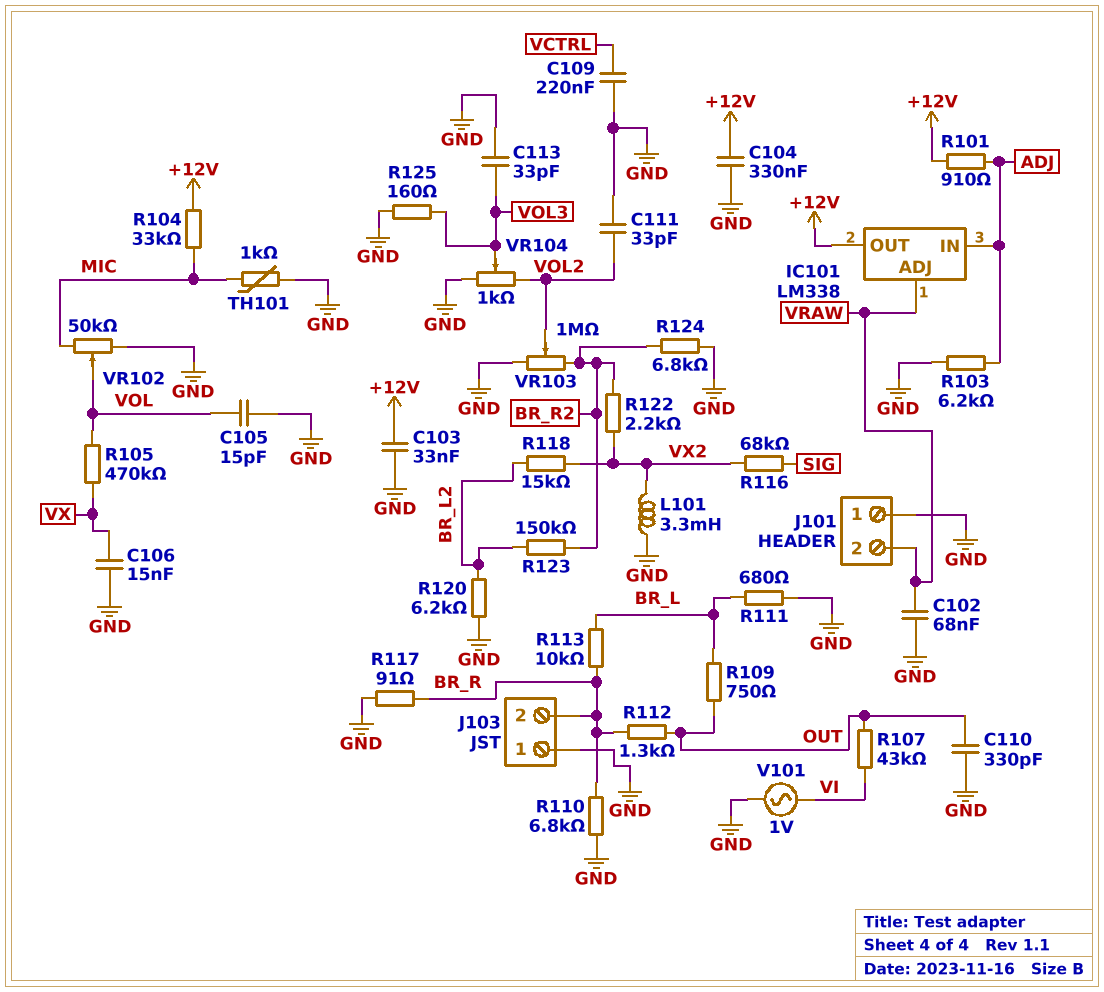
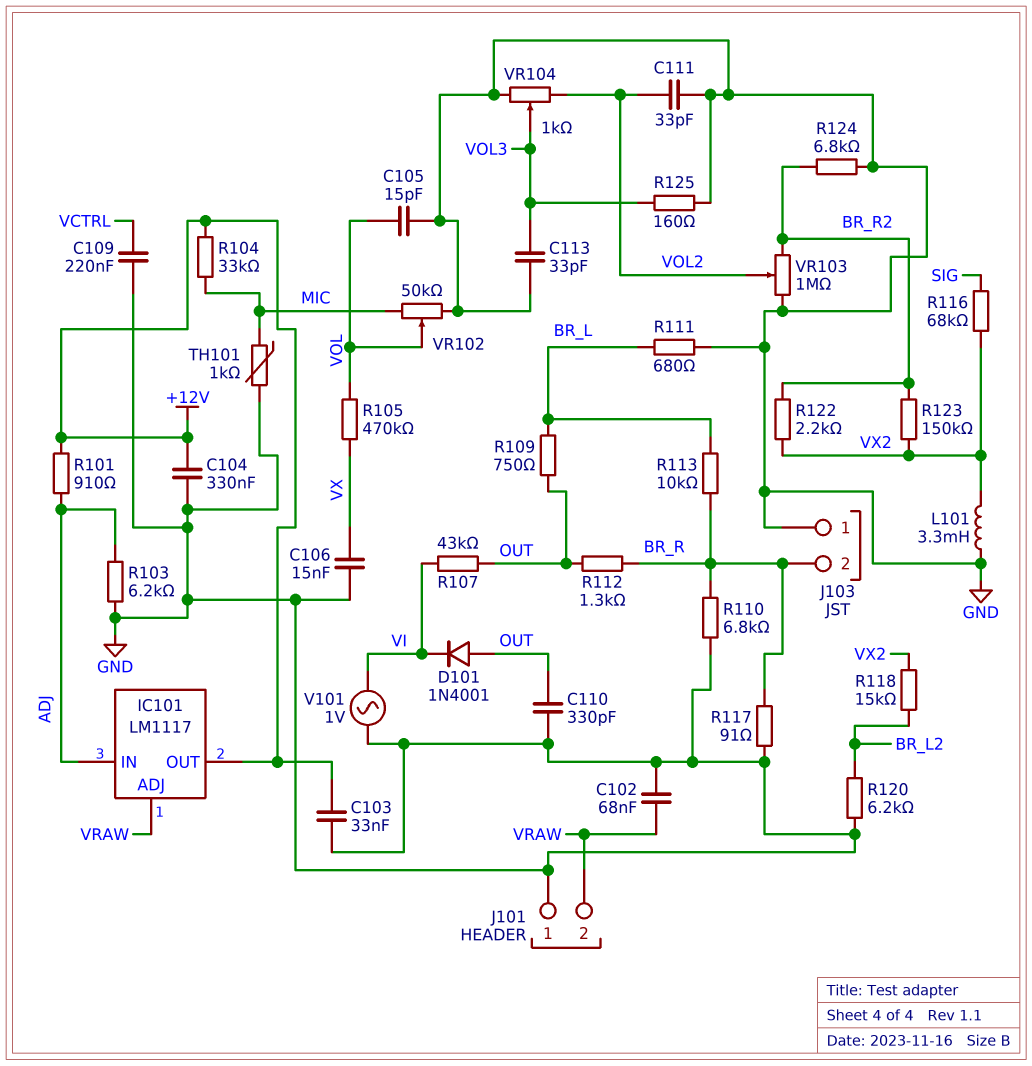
D101: none -> diode 1N4001 (A OUT, K VI)
IC101: LM338 -> LM1117
R123: 150k (BR_L2, BR_R2) -> 150k (BR_R2, VX2)

